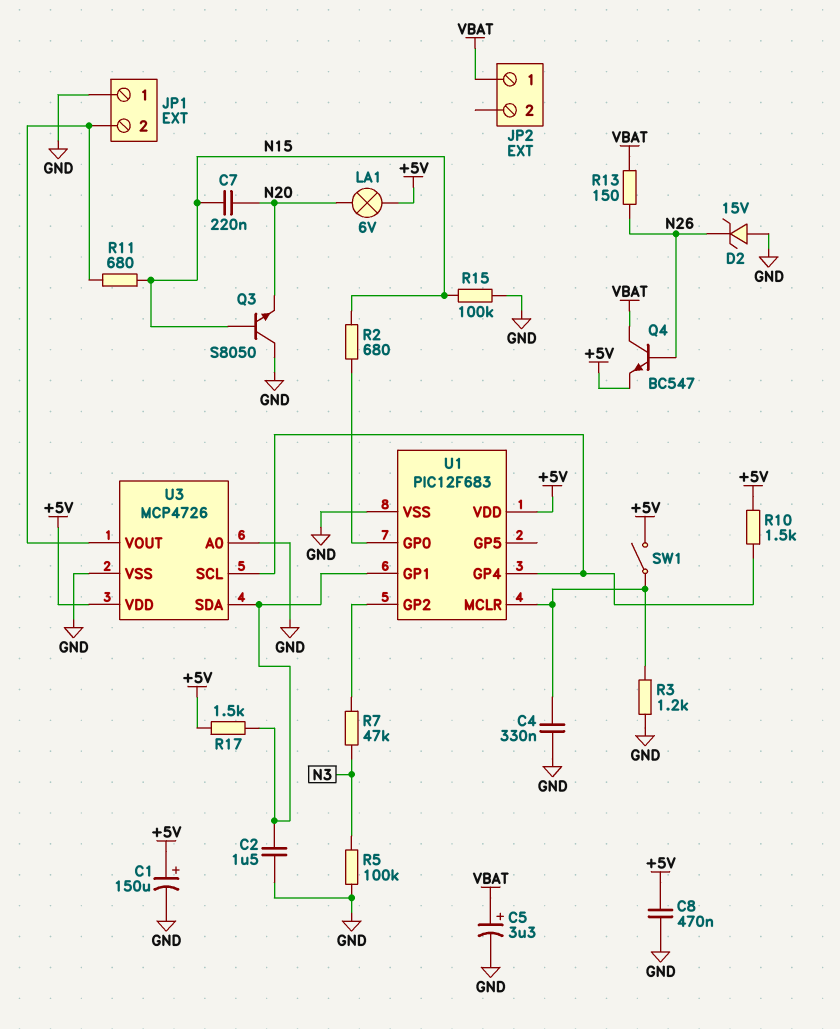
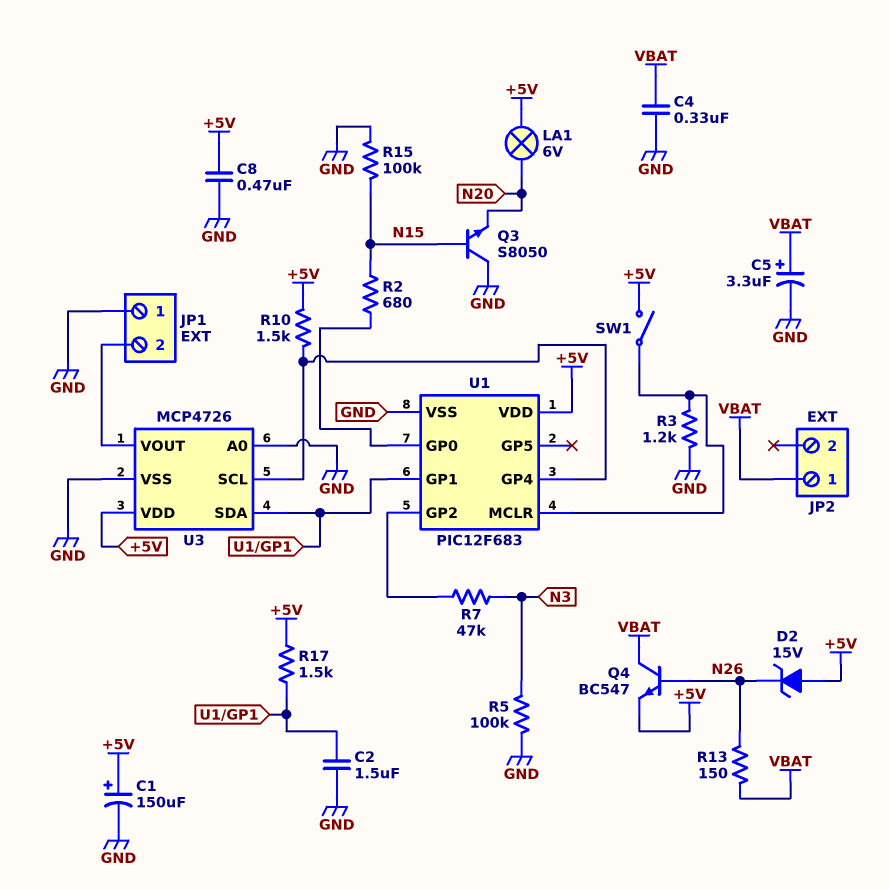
C4: 330nF (GND, U1/MCLR) -> 330nF (GND, VBAT)
C7: 220nF (N15, N20) -> none
D2: zener 15V (A GND, K N26) -> zener 15V (A +5V, K N26)
R11: 680 (JP1/2, N15) -> none

